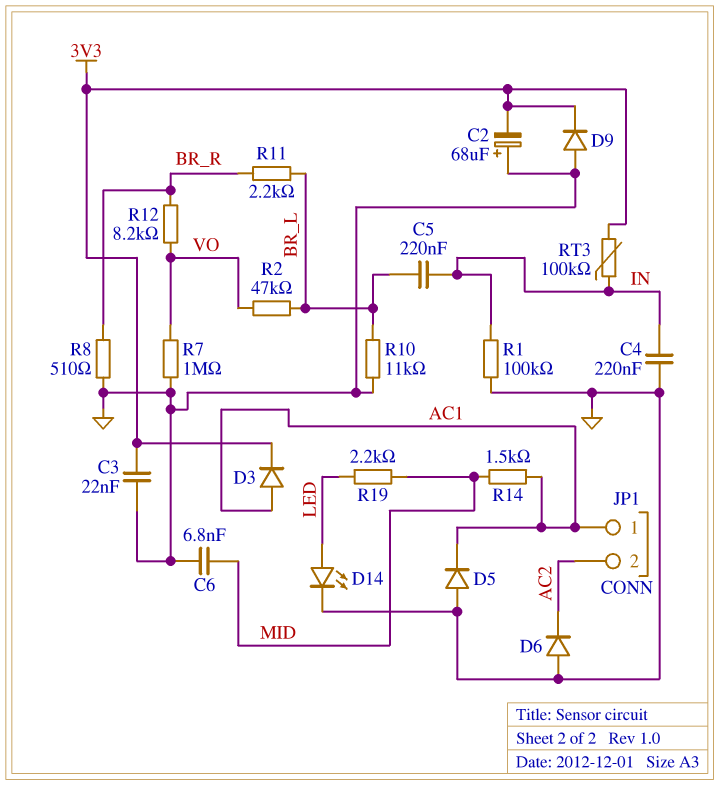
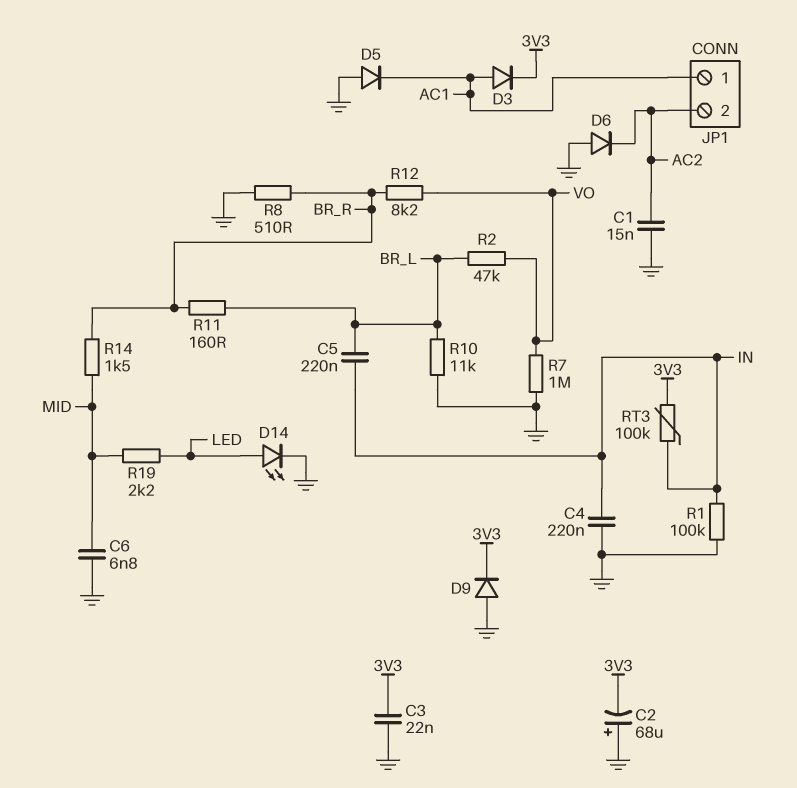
C1: none -> 15nF (AC2, GND)
R11: 2.2k (BR_L, BR_R) -> 160 (BR_L, BR_R)
R14: 1.5k (AC1, MID) -> 1.5k (BR_R, MID)

